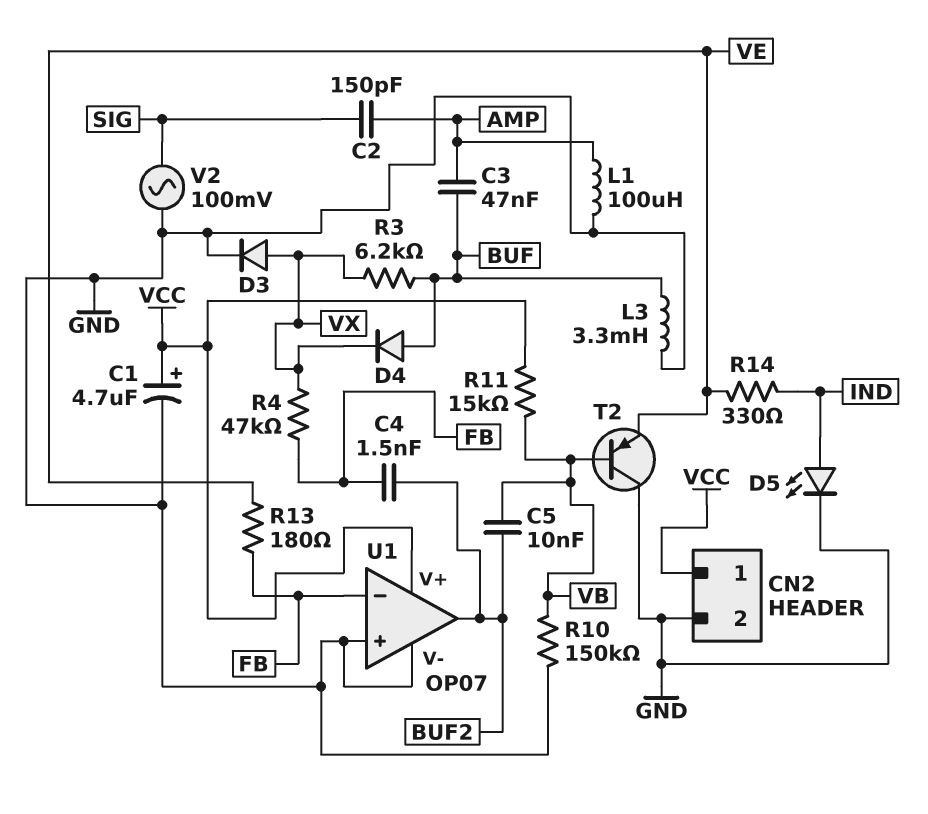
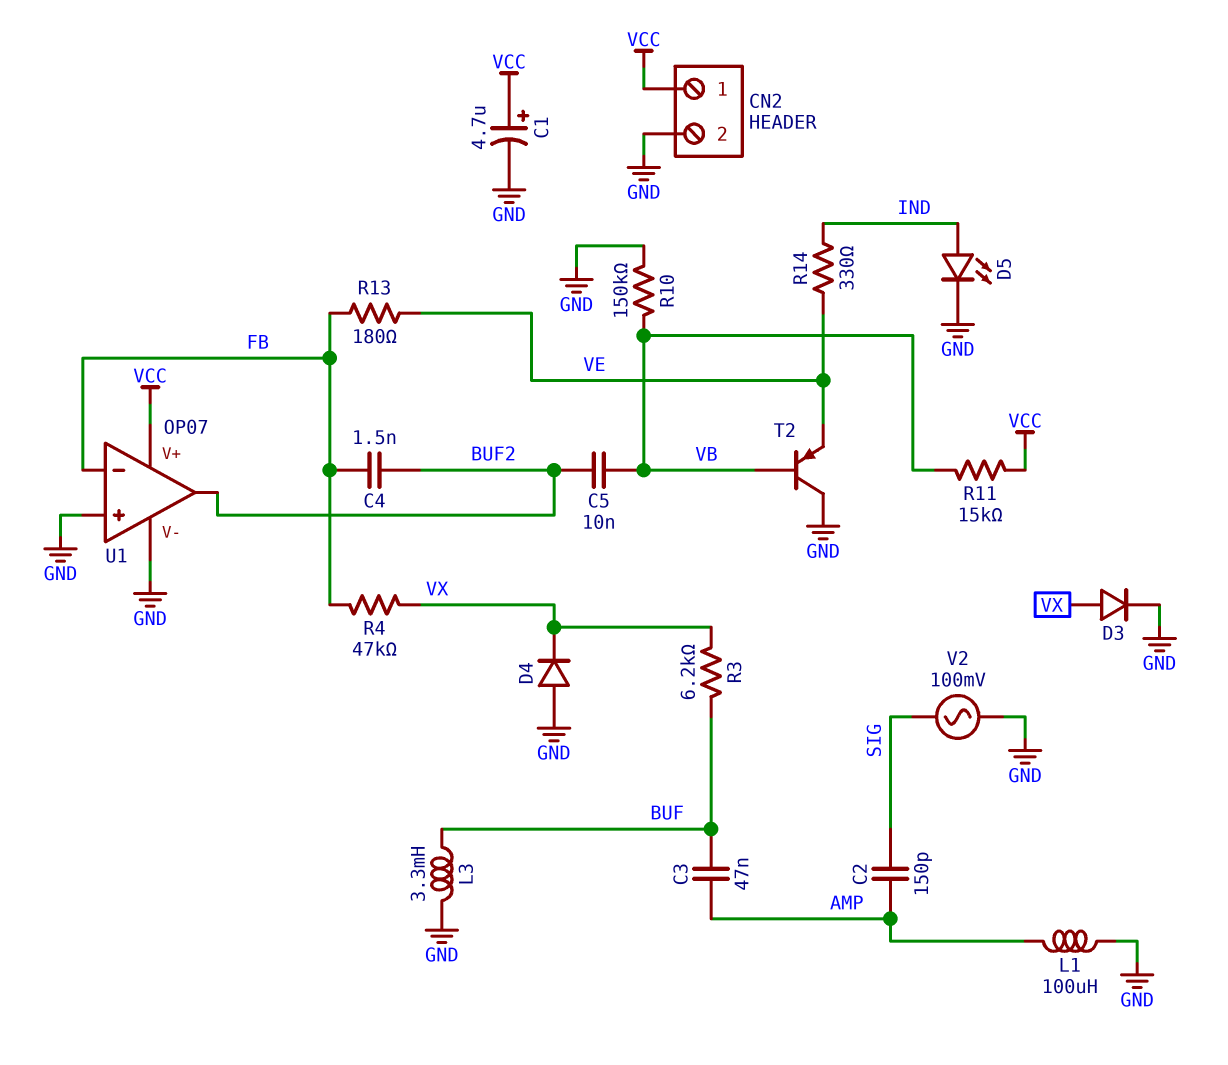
D4: diode (A BUF, K VX) -> diode (A GND, K VX)

